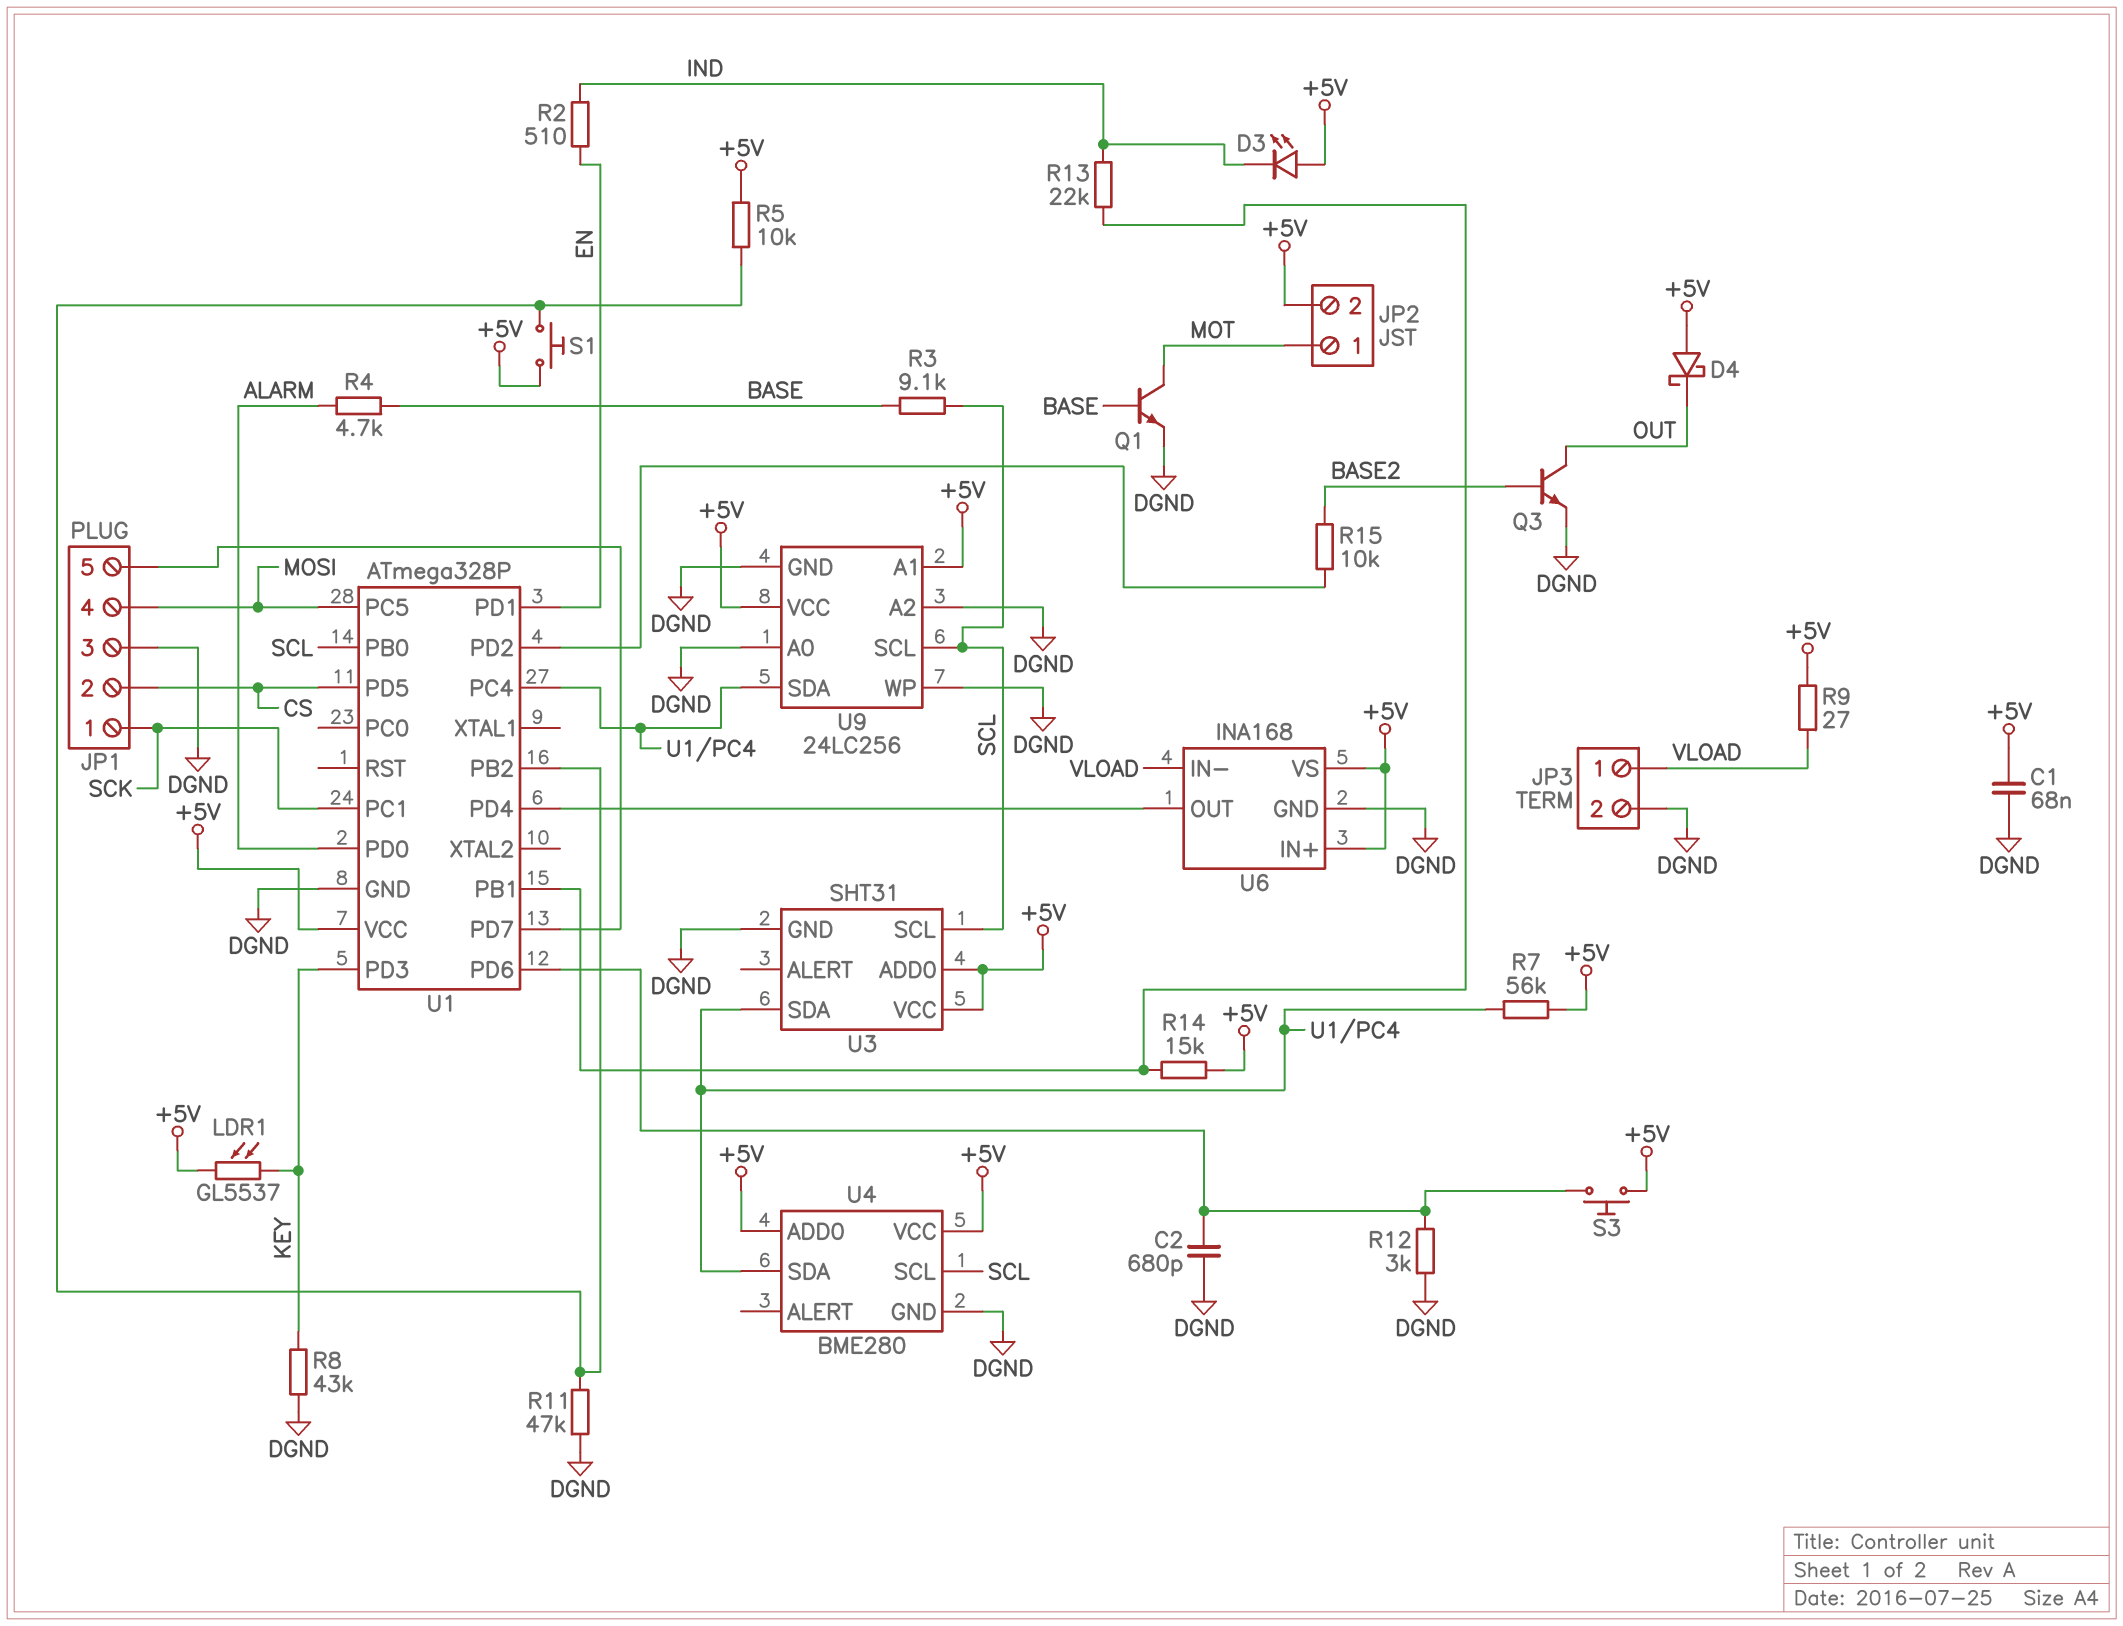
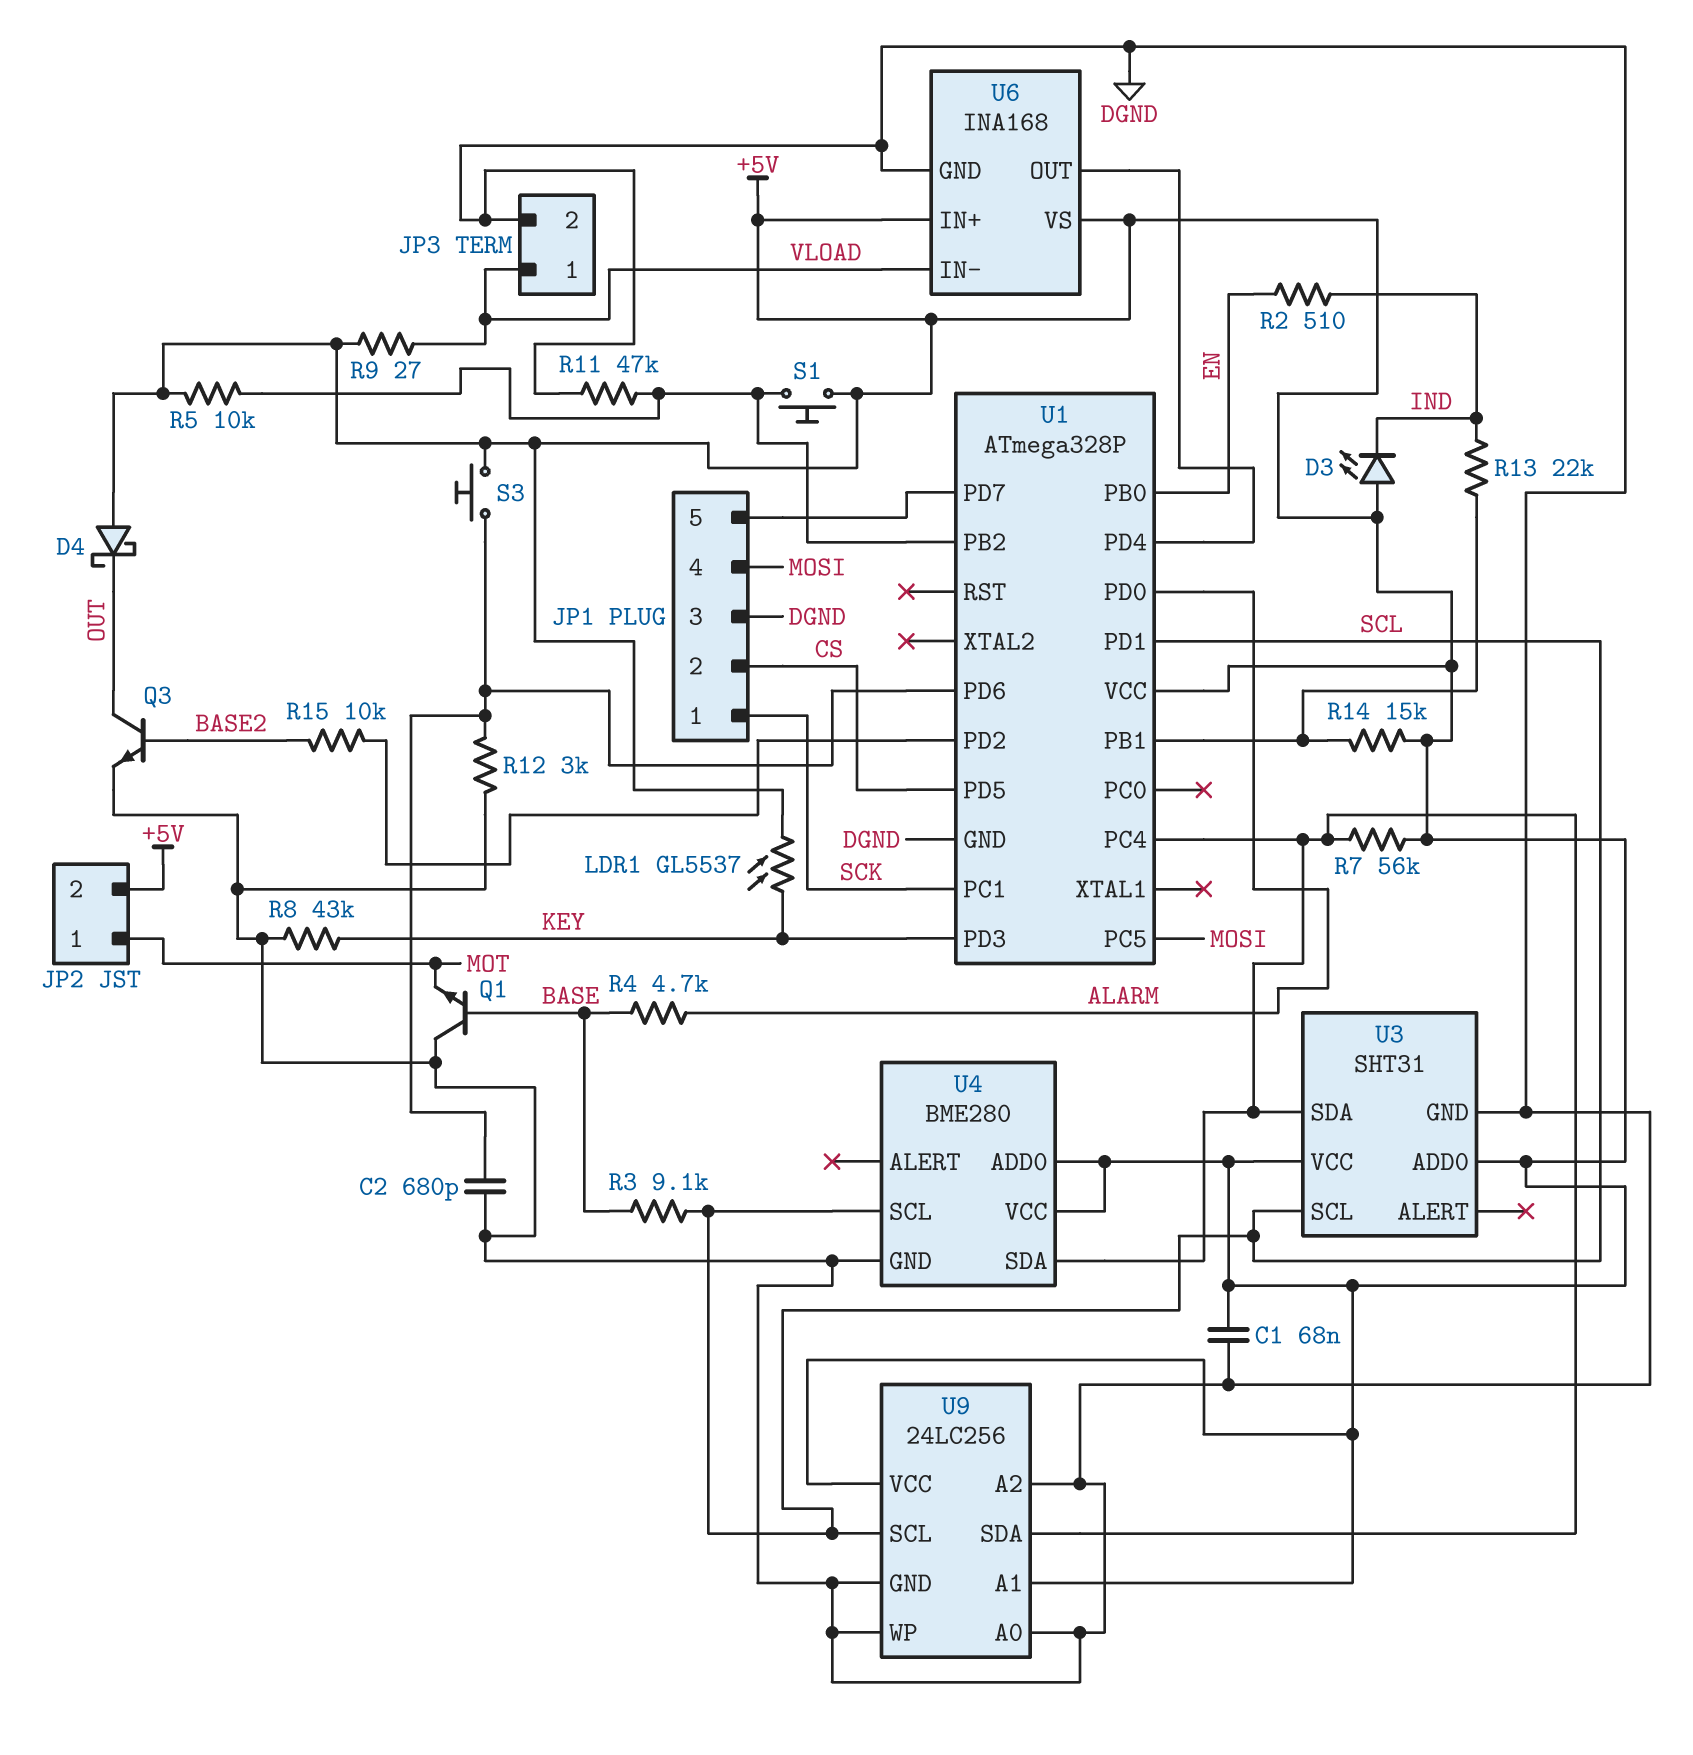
Q1: NPN (B BASE, C MOT, E DGND) -> NPN (B BASE, C DGND, E MOT)
U1 pin PB0: SCL -> EN
U1 pin PD1: EN -> SCL

